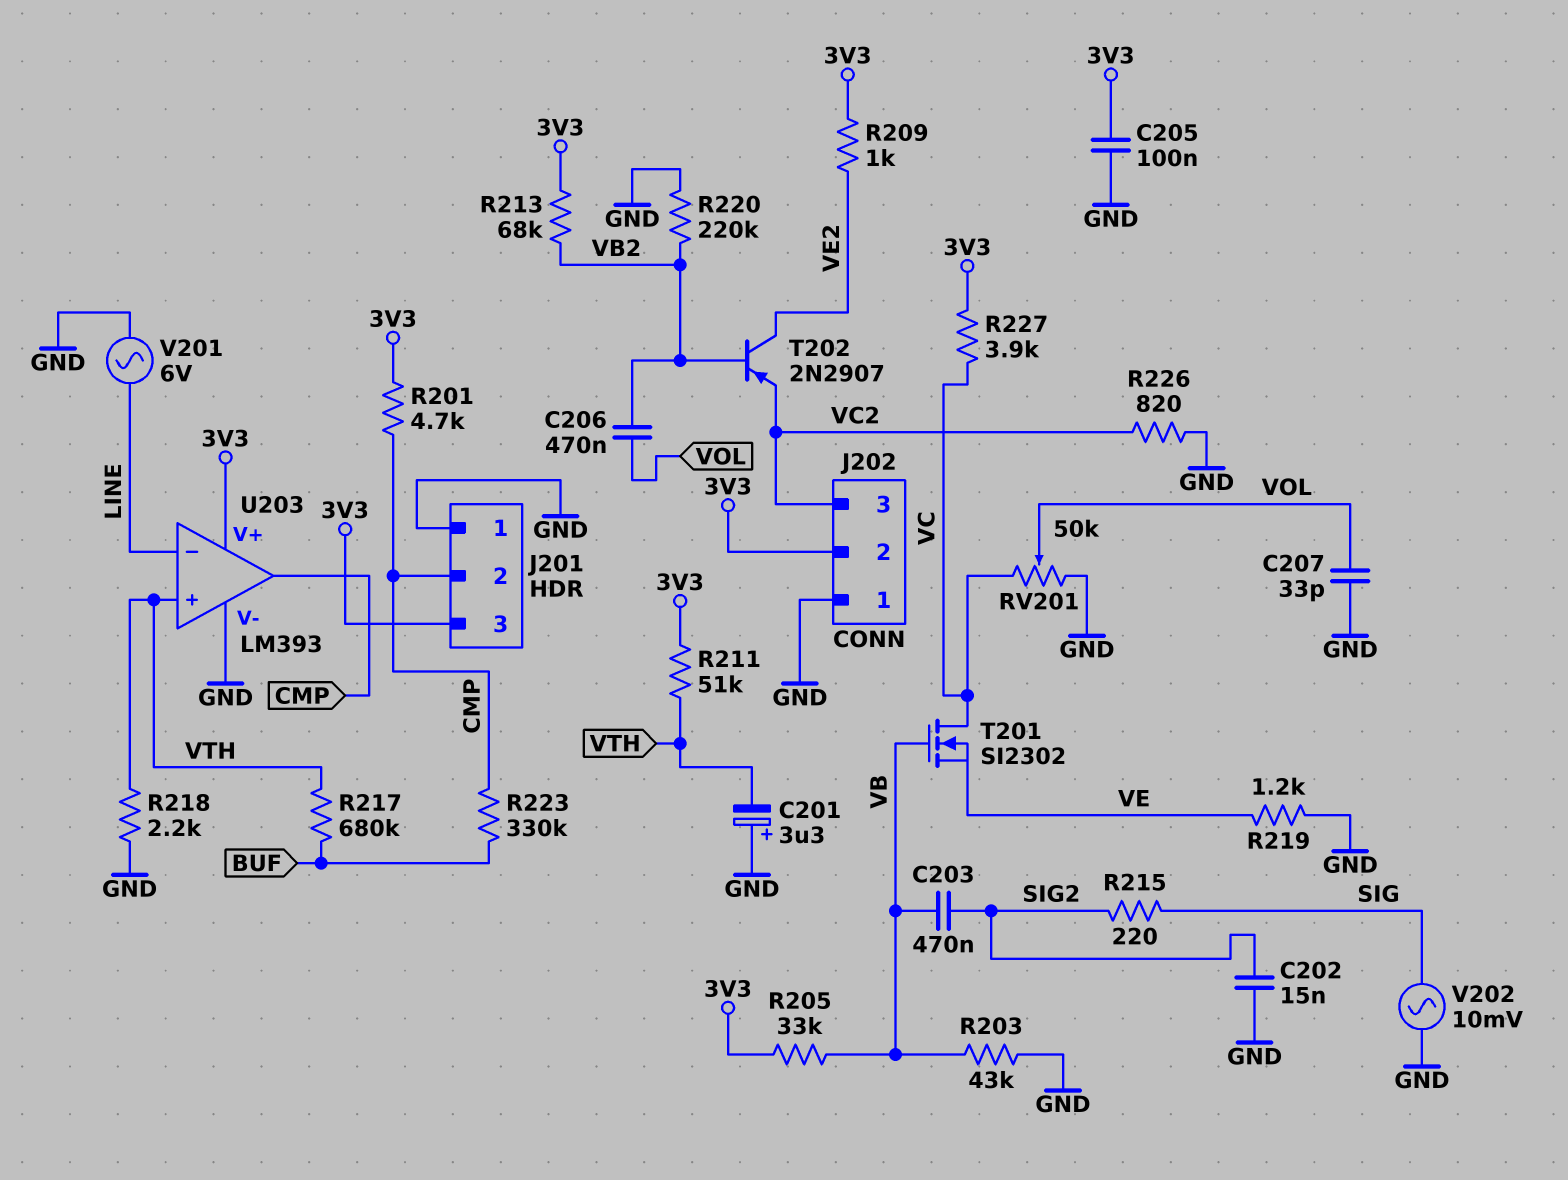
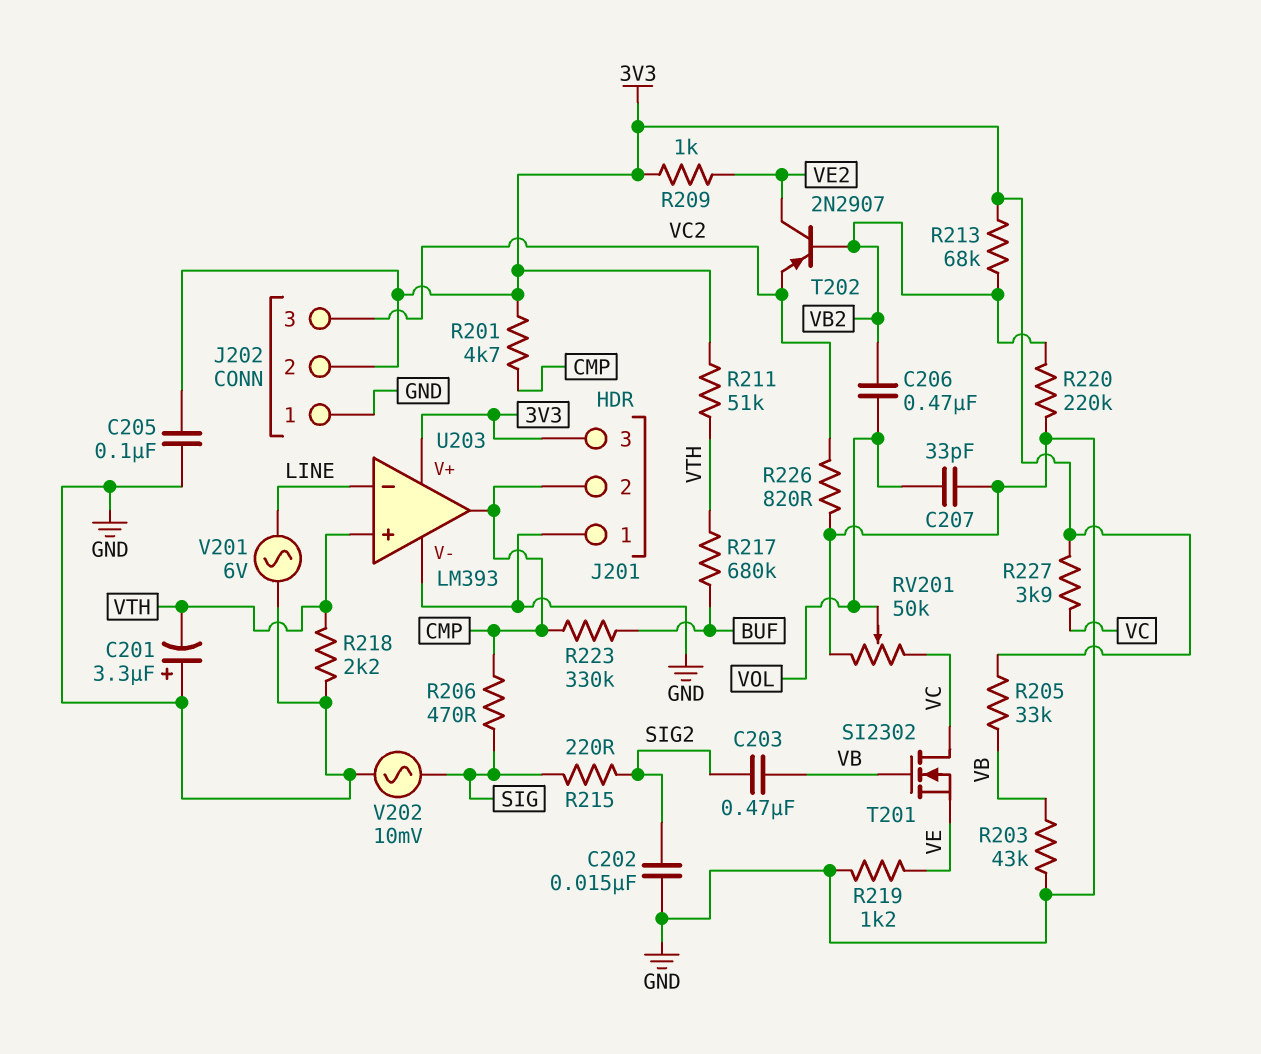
R206: none -> 470 (CMP, SIG)

